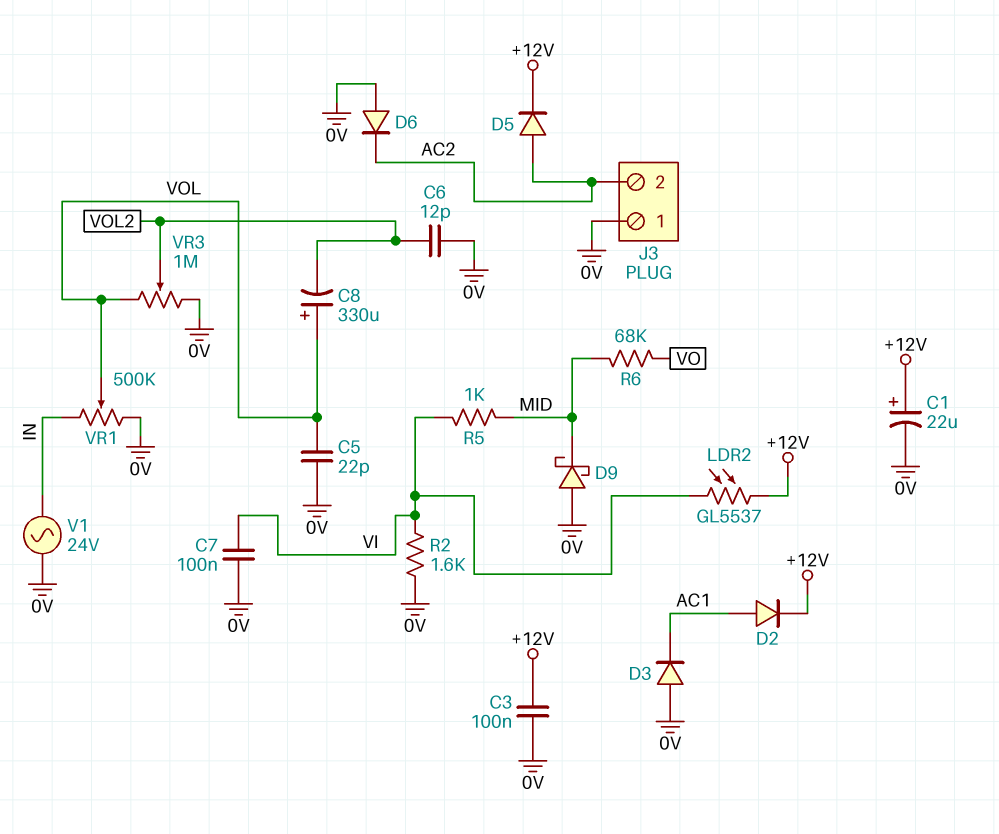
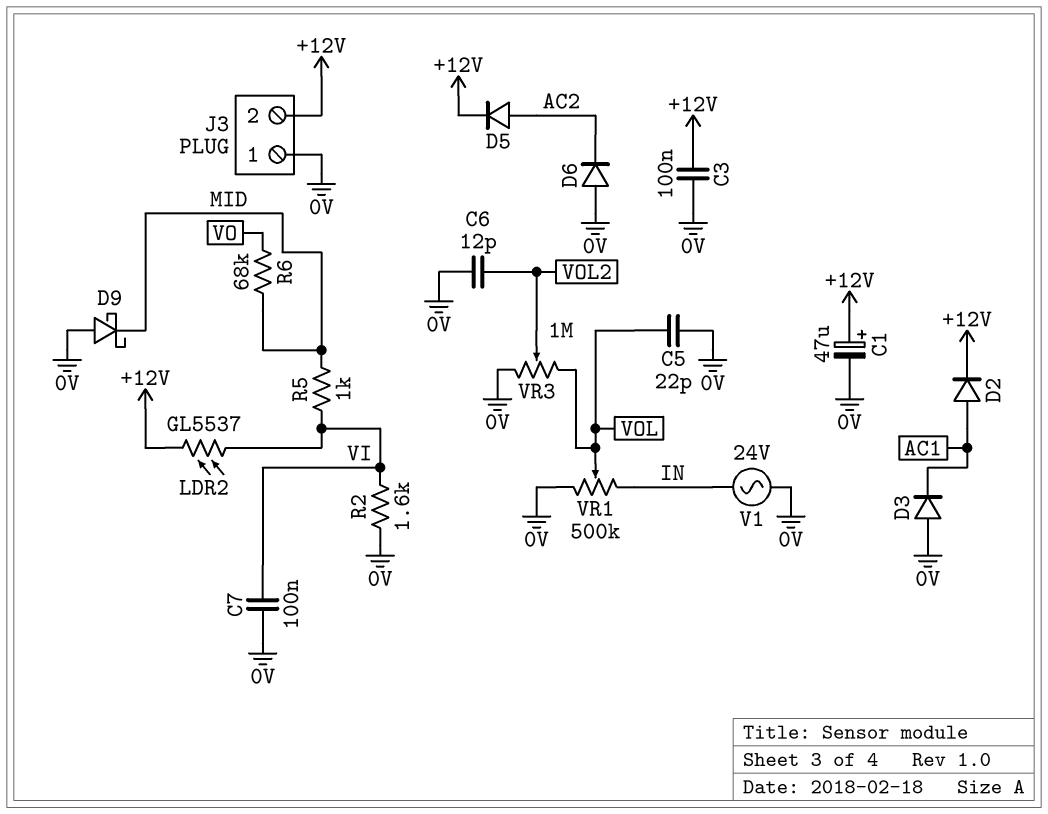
C1: 22uF (plus +12V, minus 0V) -> 47uF (plus +12V, minus 0V)
C8: 330uF (plus VOL, minus VOL2) -> none
J3 pin 2: AC2 -> +12V

